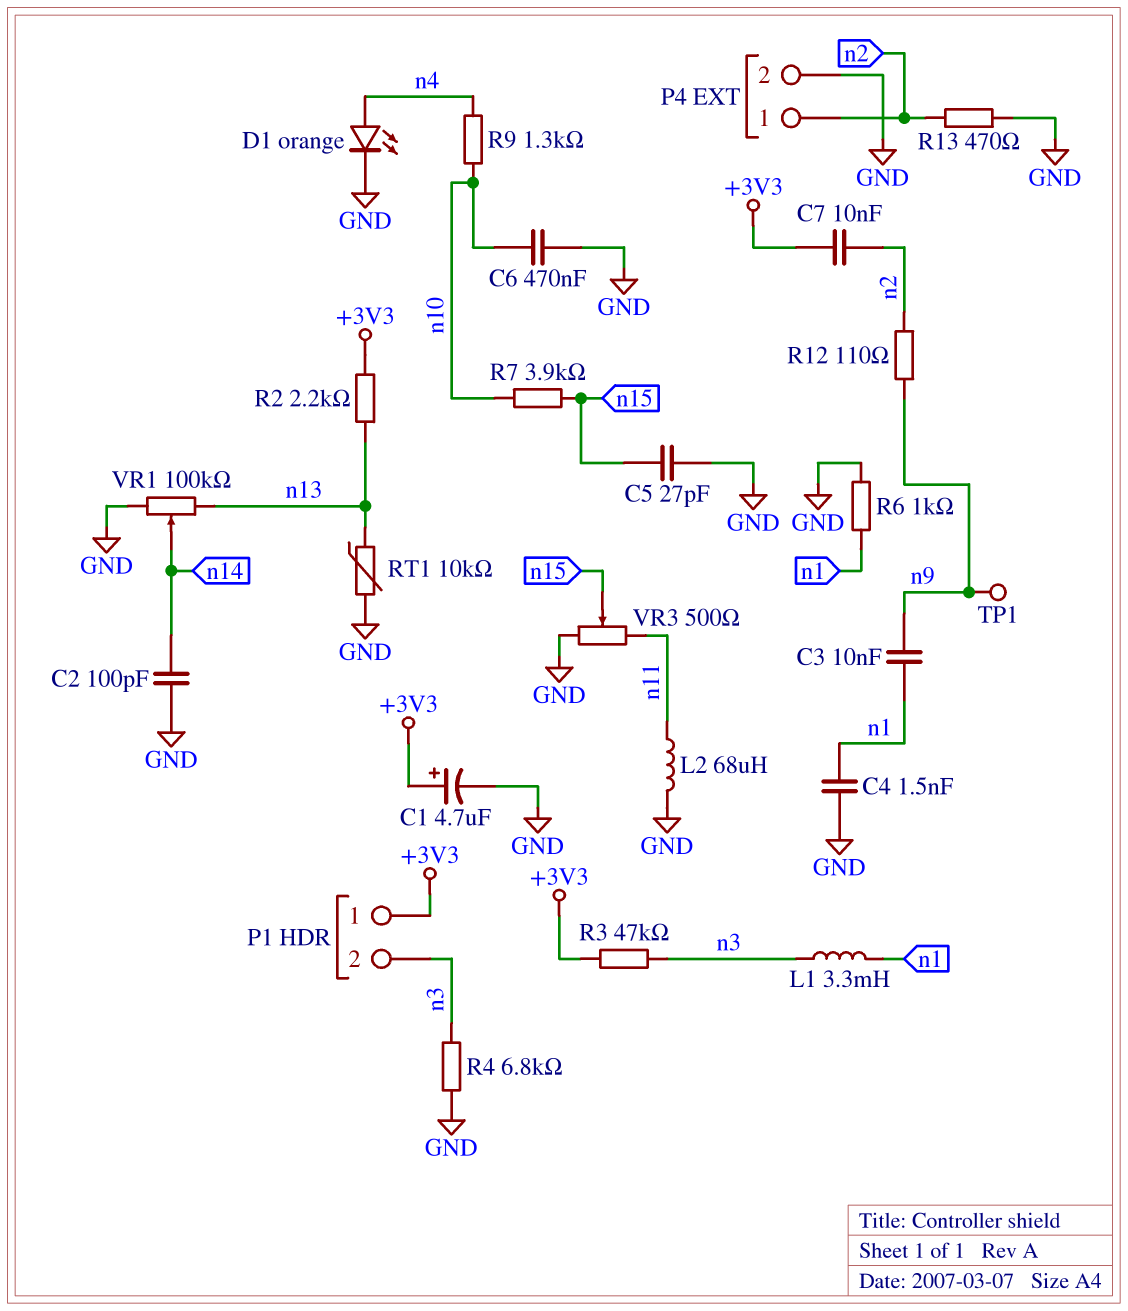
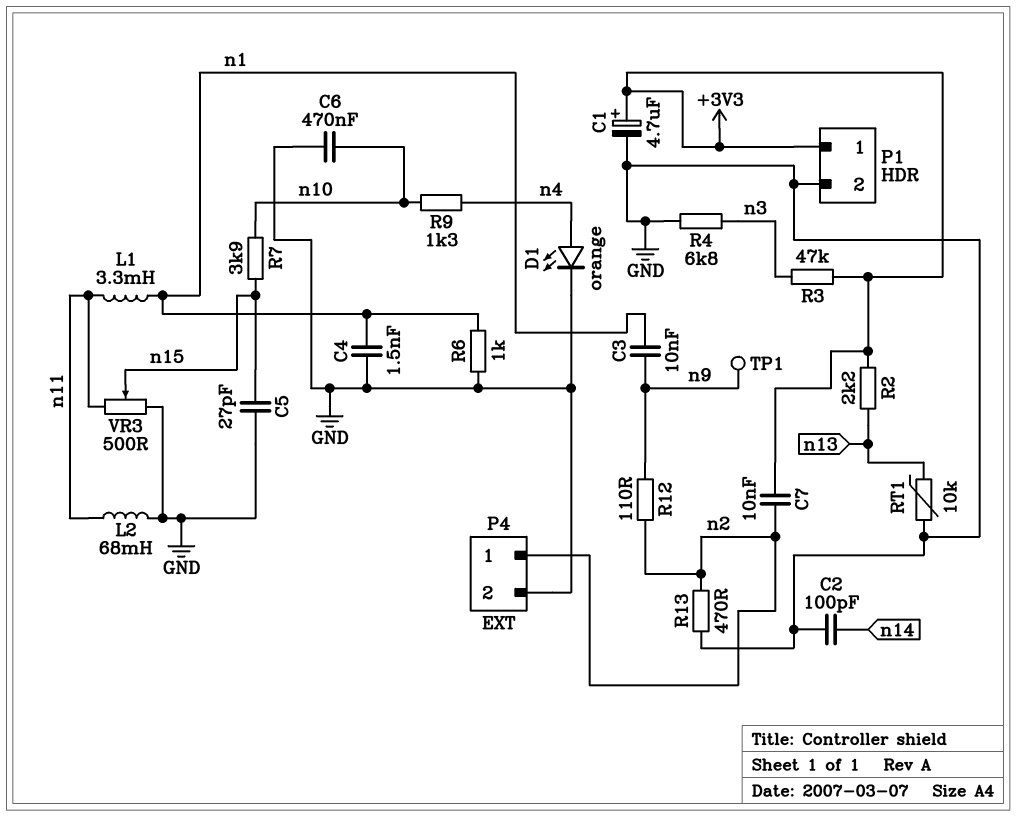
L1: 3.3mH (n1, n3) -> 3.3mH (n1, n11)
L2: 68uH (GND, n11) -> 68mH (GND, n11)
P1 pin 2: n3 -> GND
VR1: 100k (GND, n13, wiper n14) -> none

